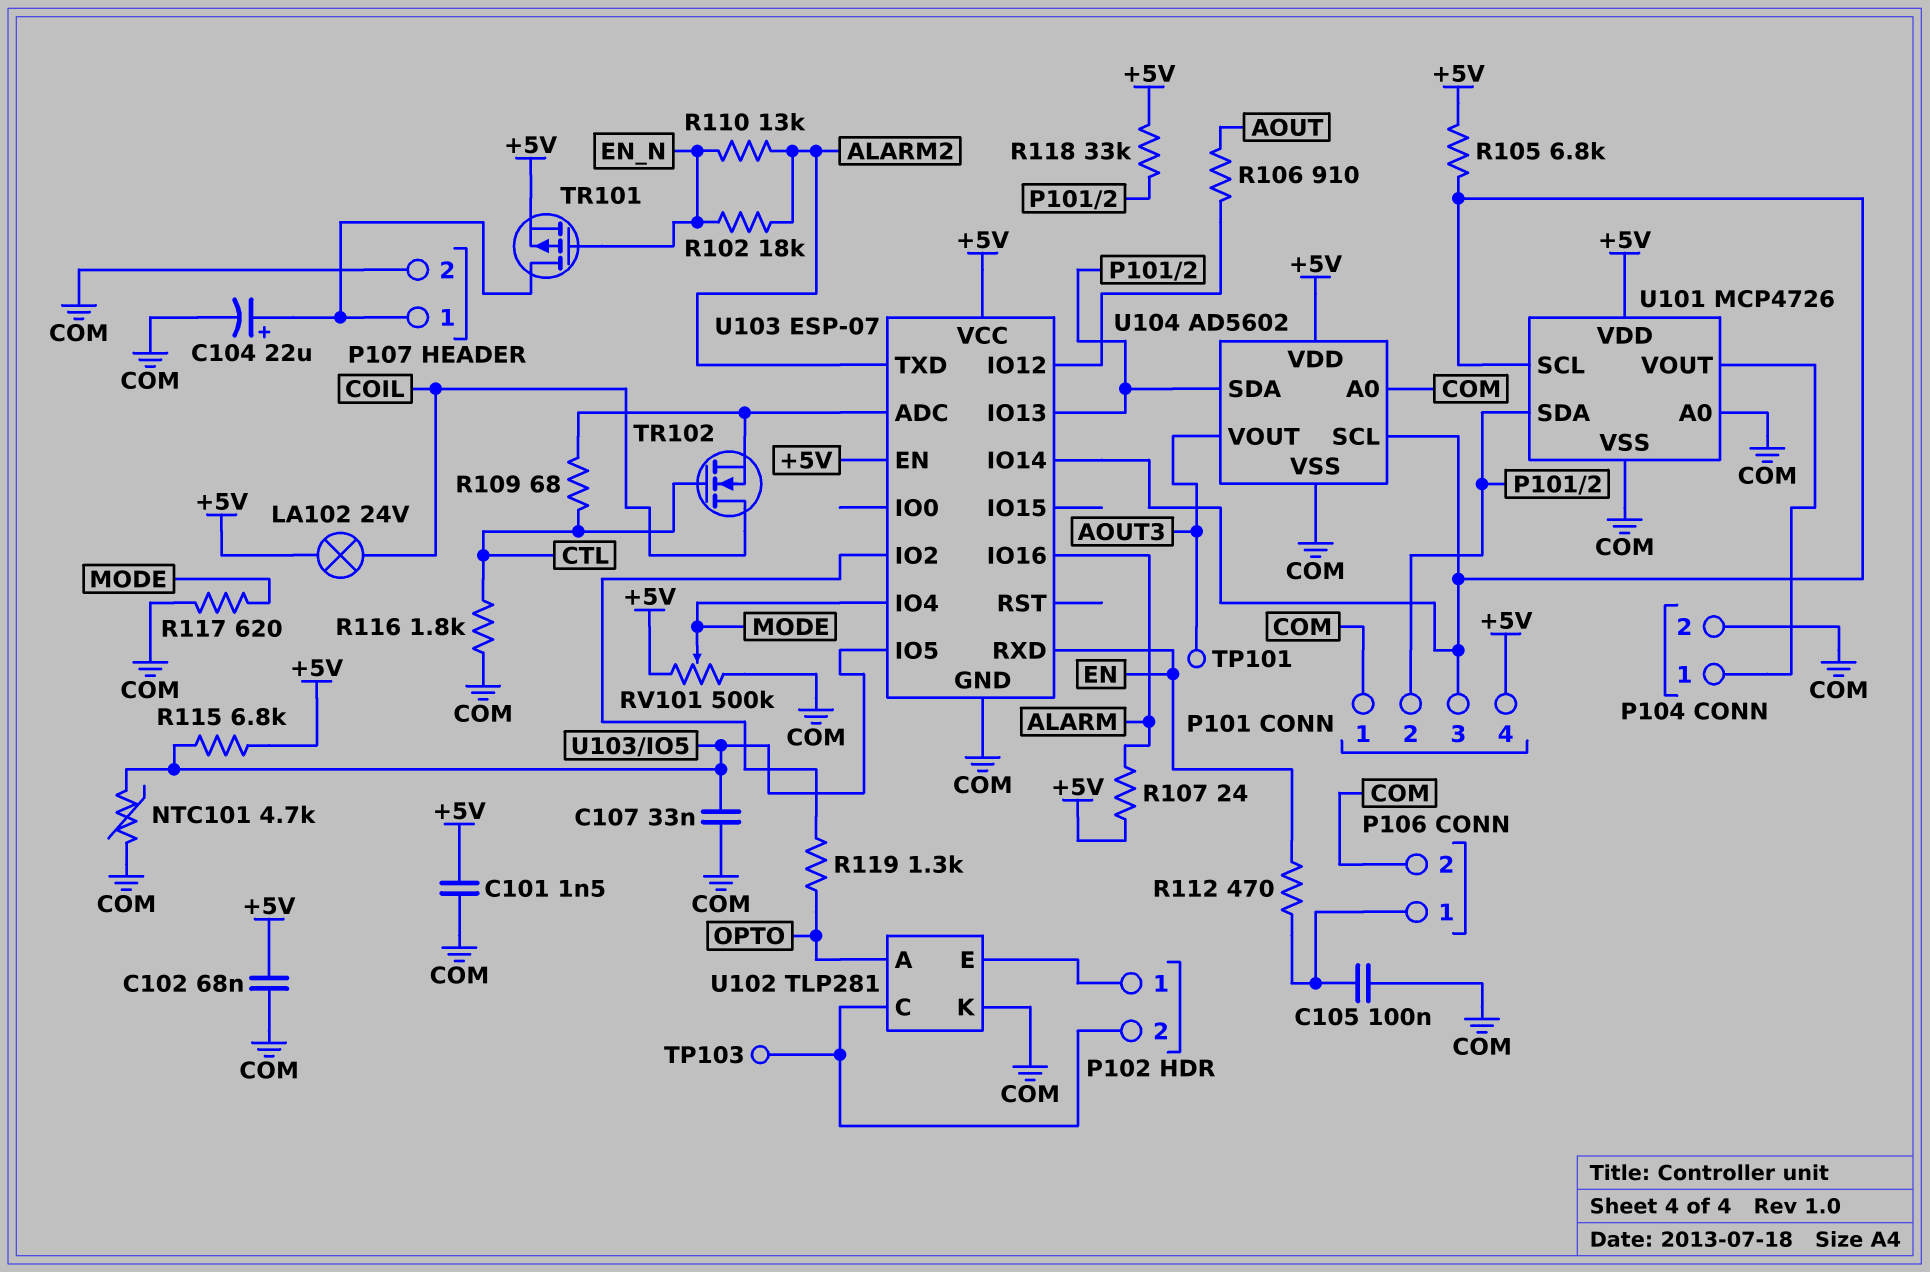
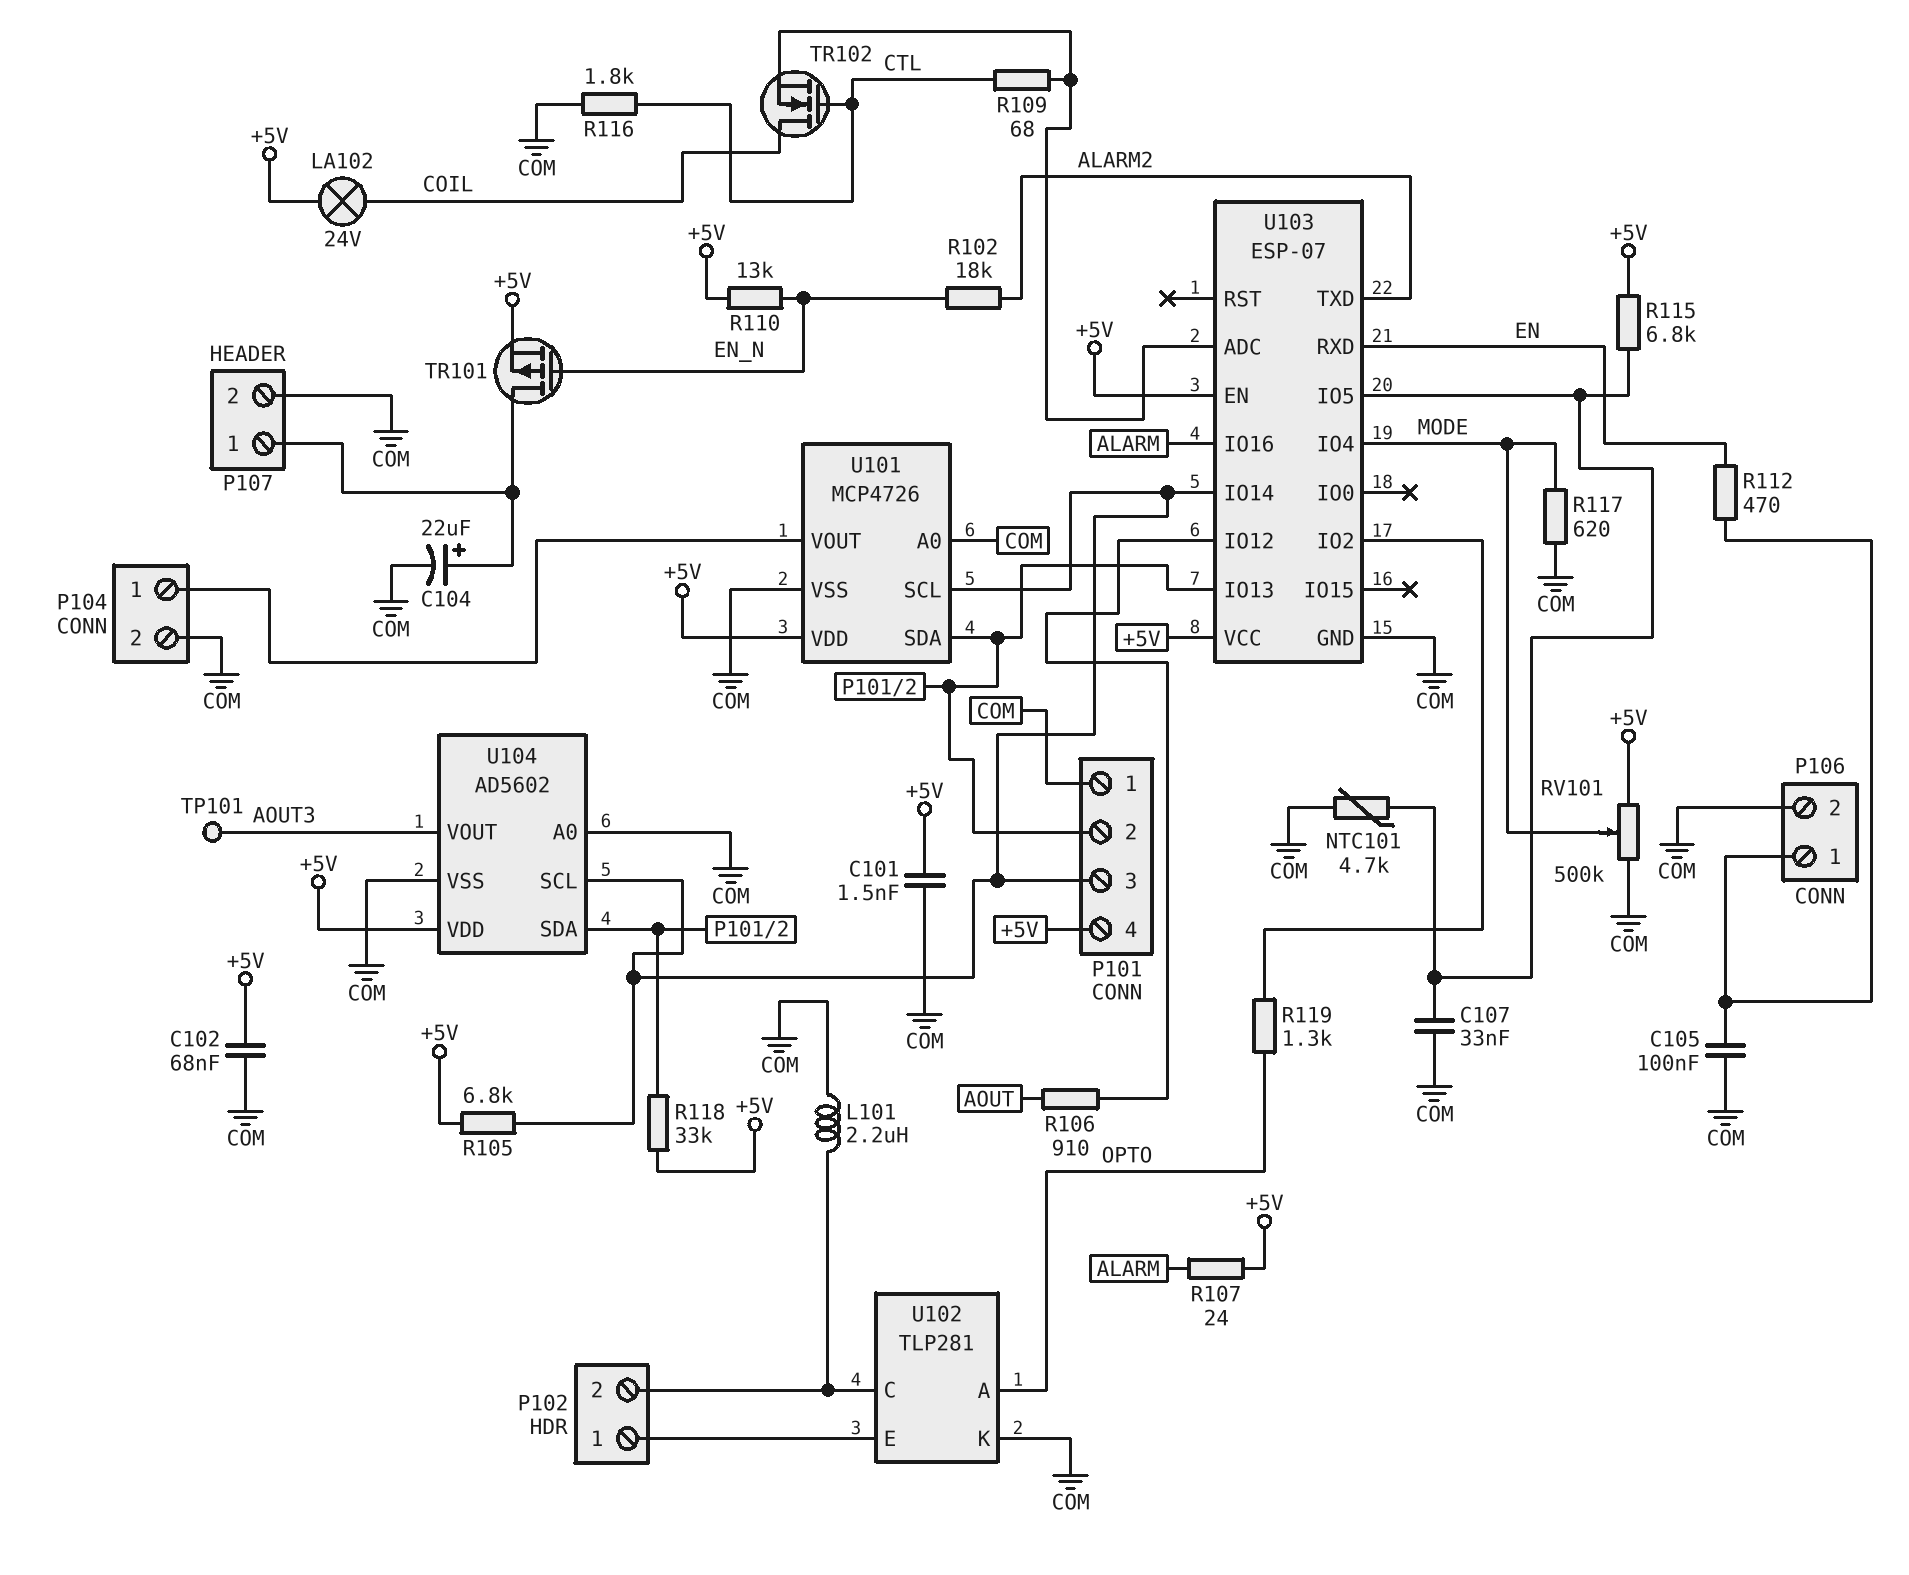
L101: none -> 2.2uH (COM, P102/2)
R110: 13k (ALARM2, EN_N) -> 13k (+5V, EN_N)
TP103: test point (P102/2) -> none

